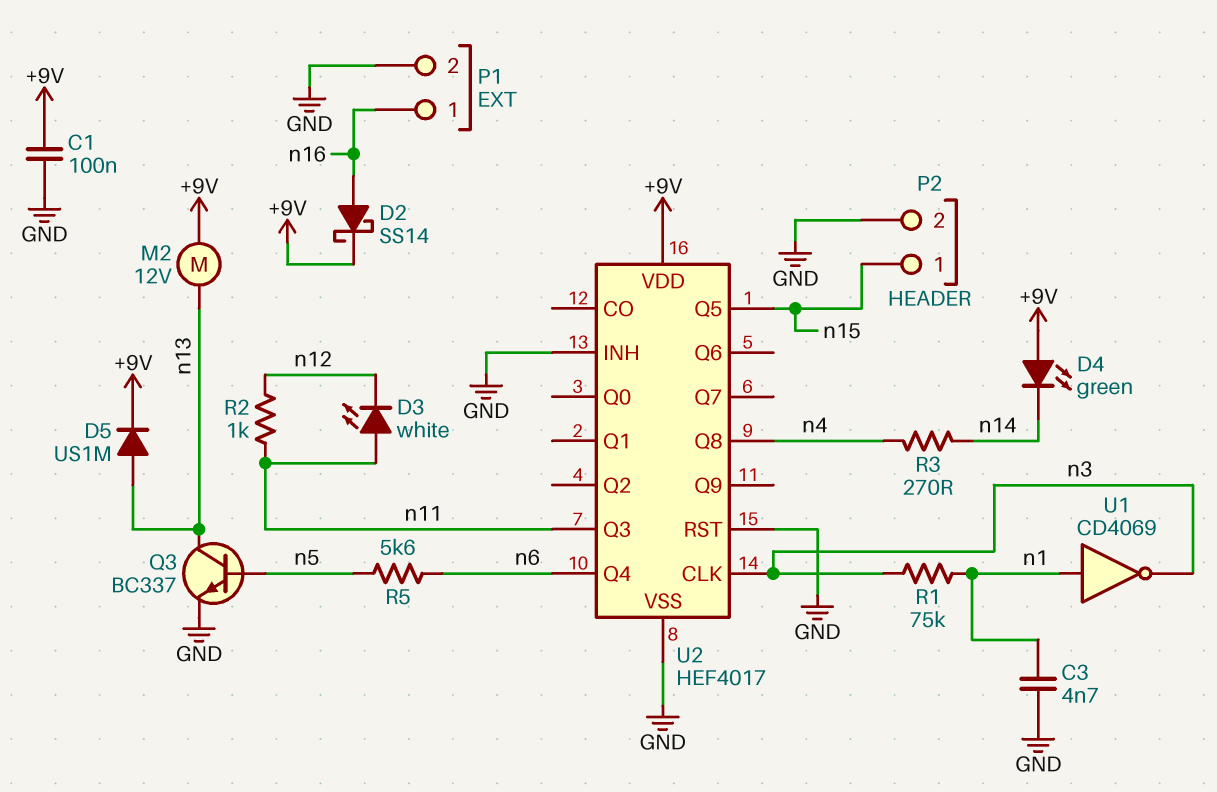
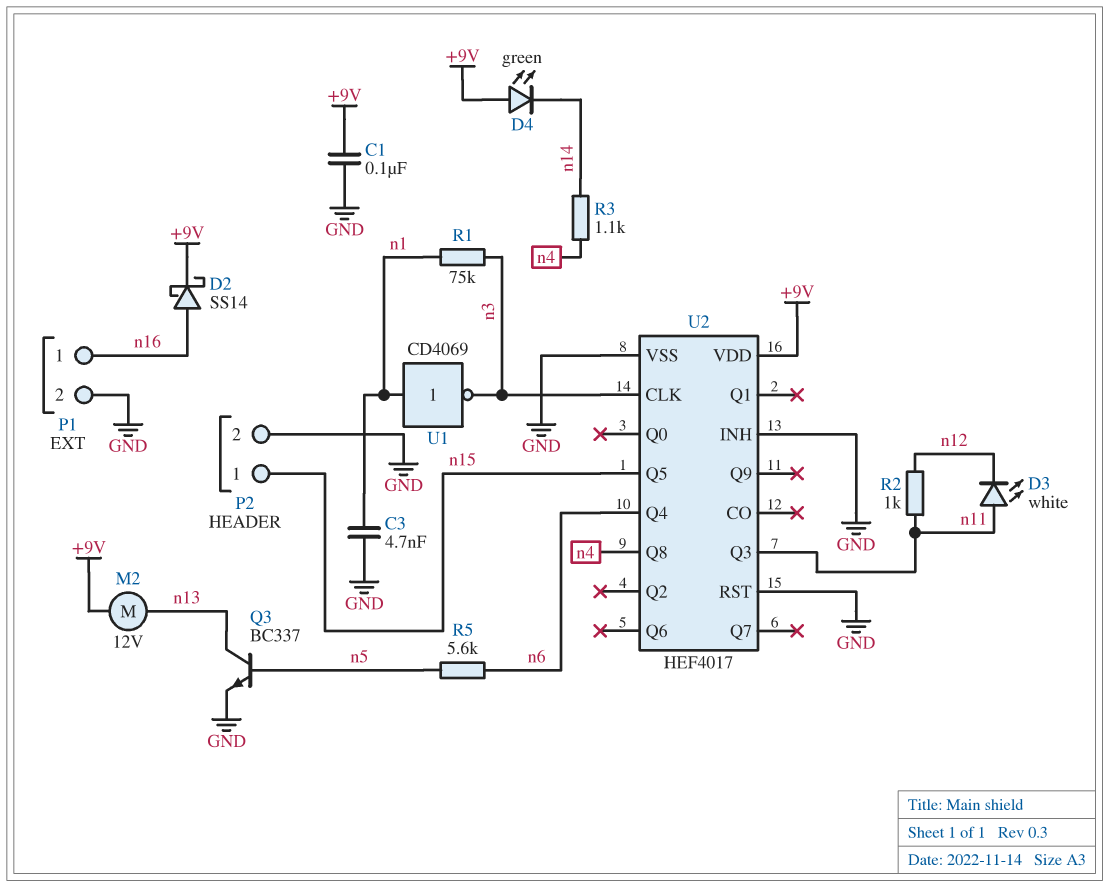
D5: diode US1M (A n13, K +9V) -> none
R3: 270 (n4, n14) -> 1.1k (n4, n14)

